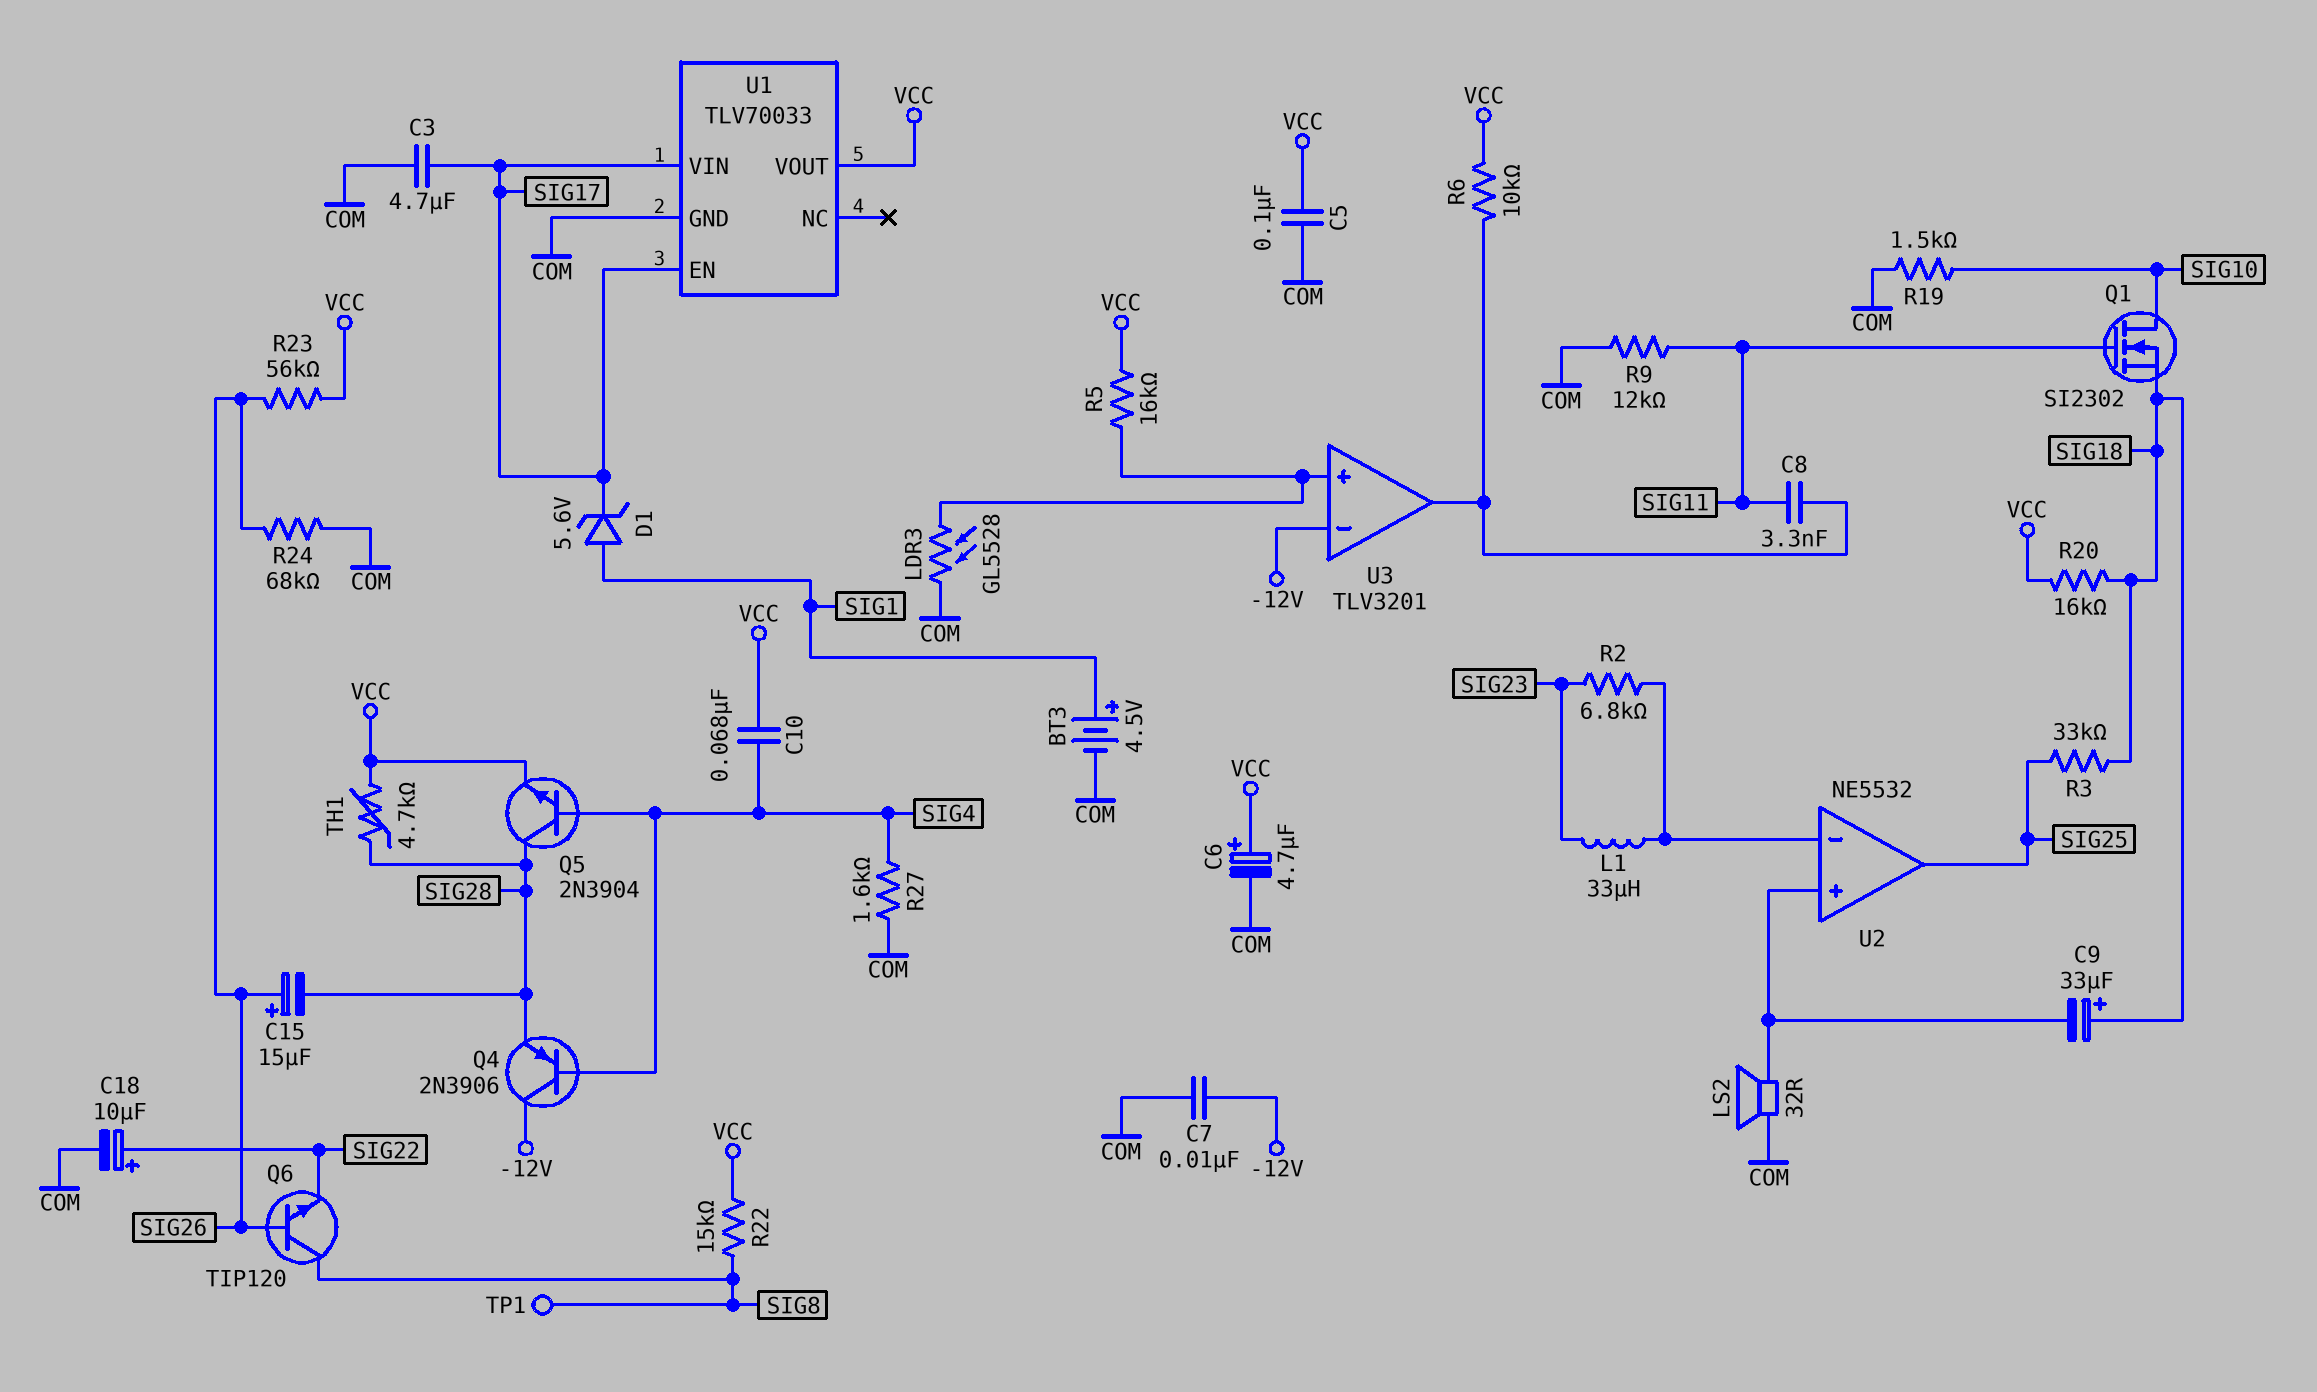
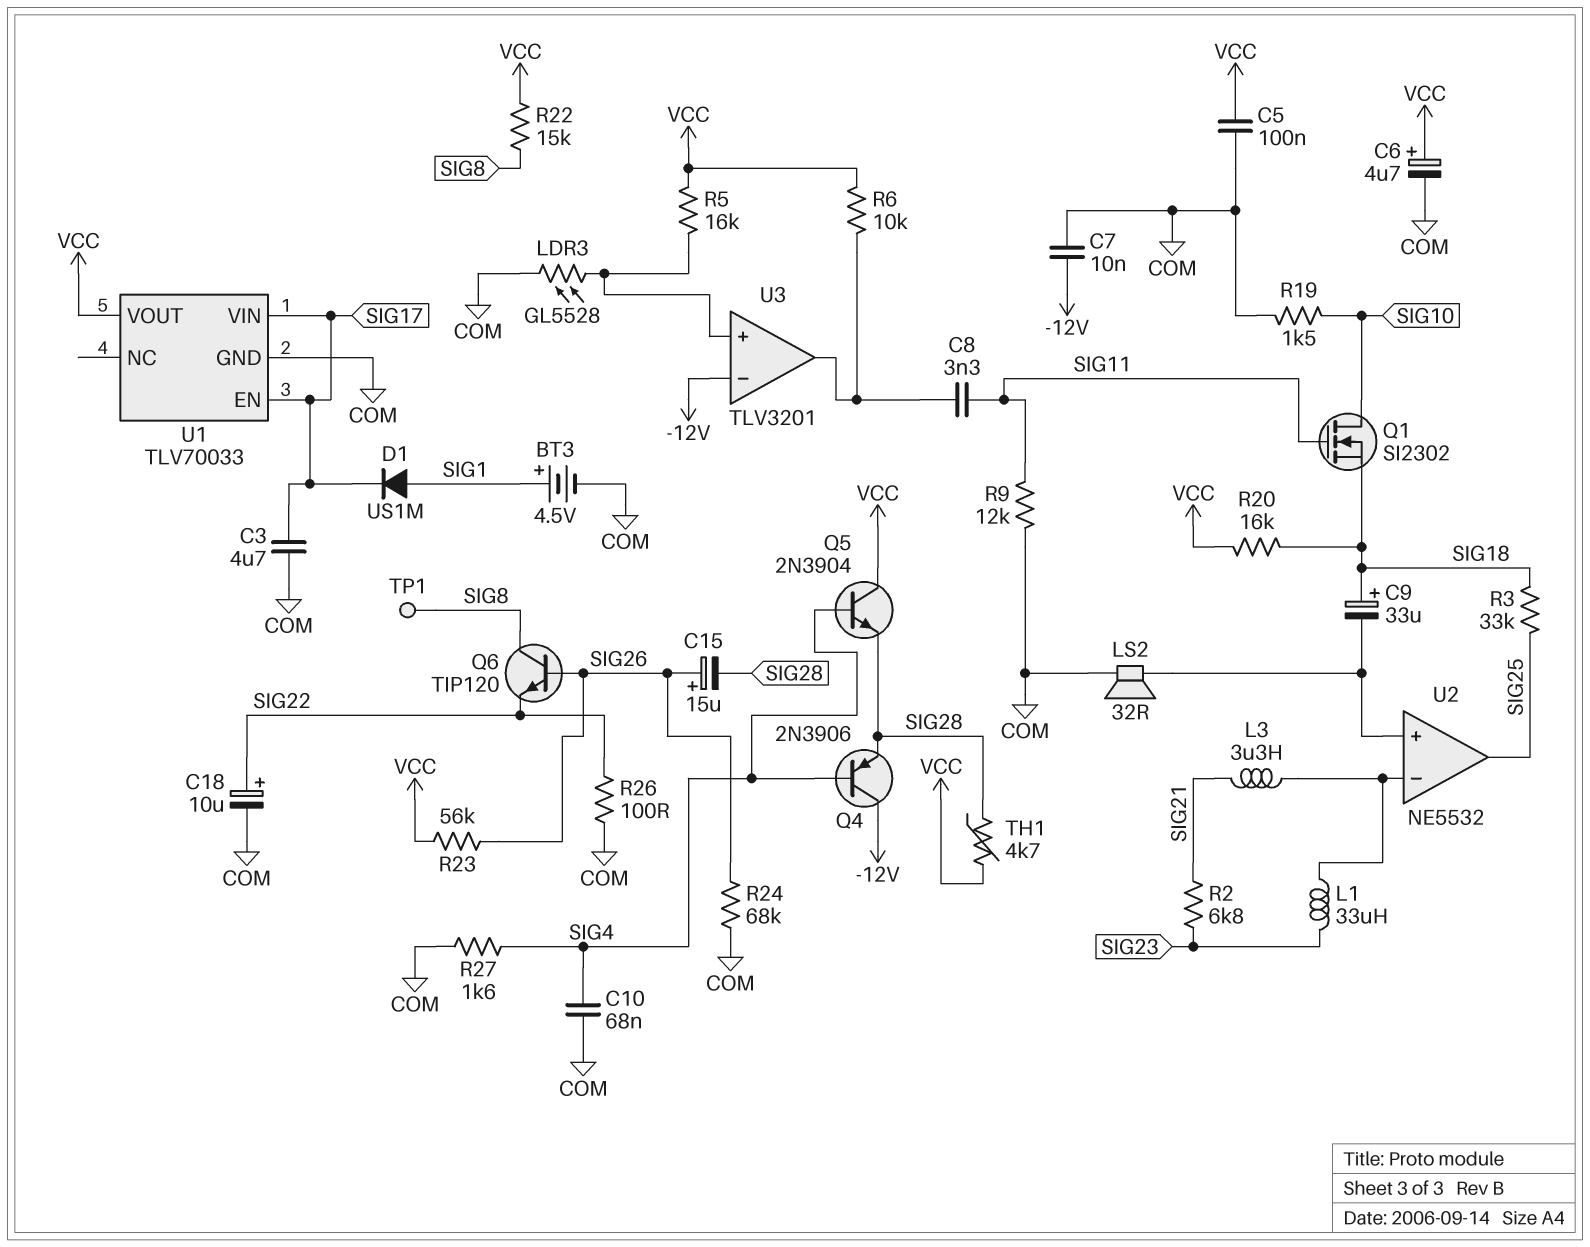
C10: 68nF (SIG4, VCC) -> 68nF (COM, SIG4)
D1: zener 5.6V (A SIG1, K SIG17) -> diode US1M (A SIG1, K SIG17)
L3: none -> 3.3uH (SIG21, U2/in-)
Q5: NPN 2N3904 (B SIG4, C SIG28, E VCC) -> NPN 2N3904 (B SIG4, C VCC, E SIG28)
R2: 6.8k (SIG23, U2/in-) -> 6.8k (SIG21, SIG23)
R26: none -> 100 (COM, SIG22)

